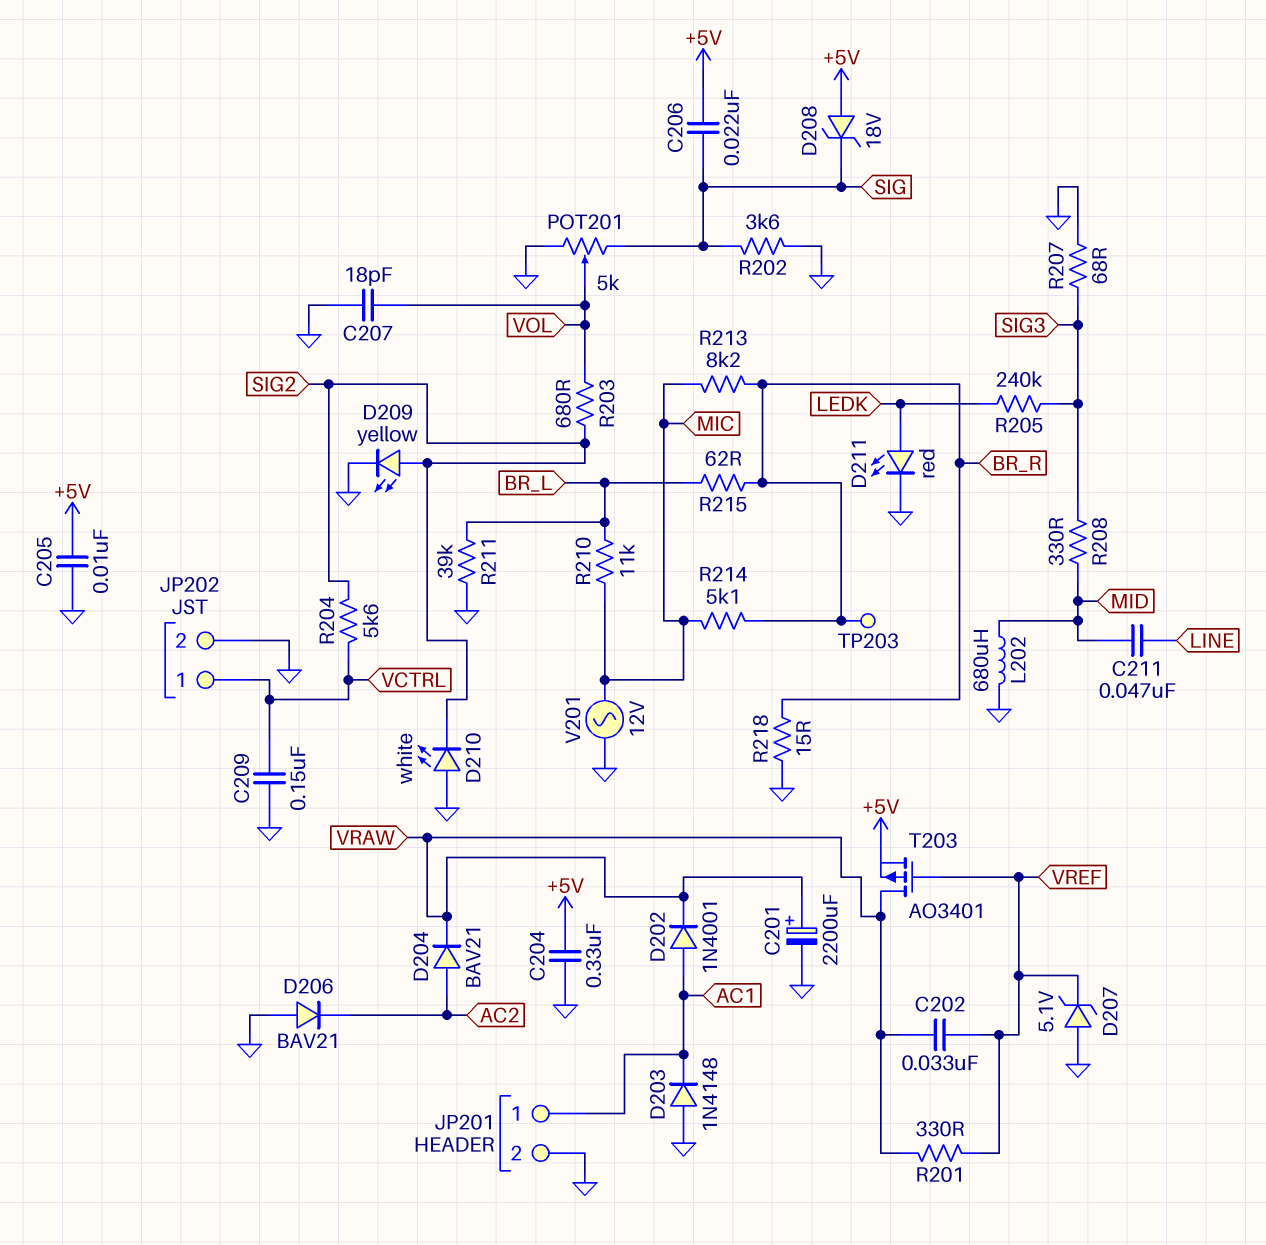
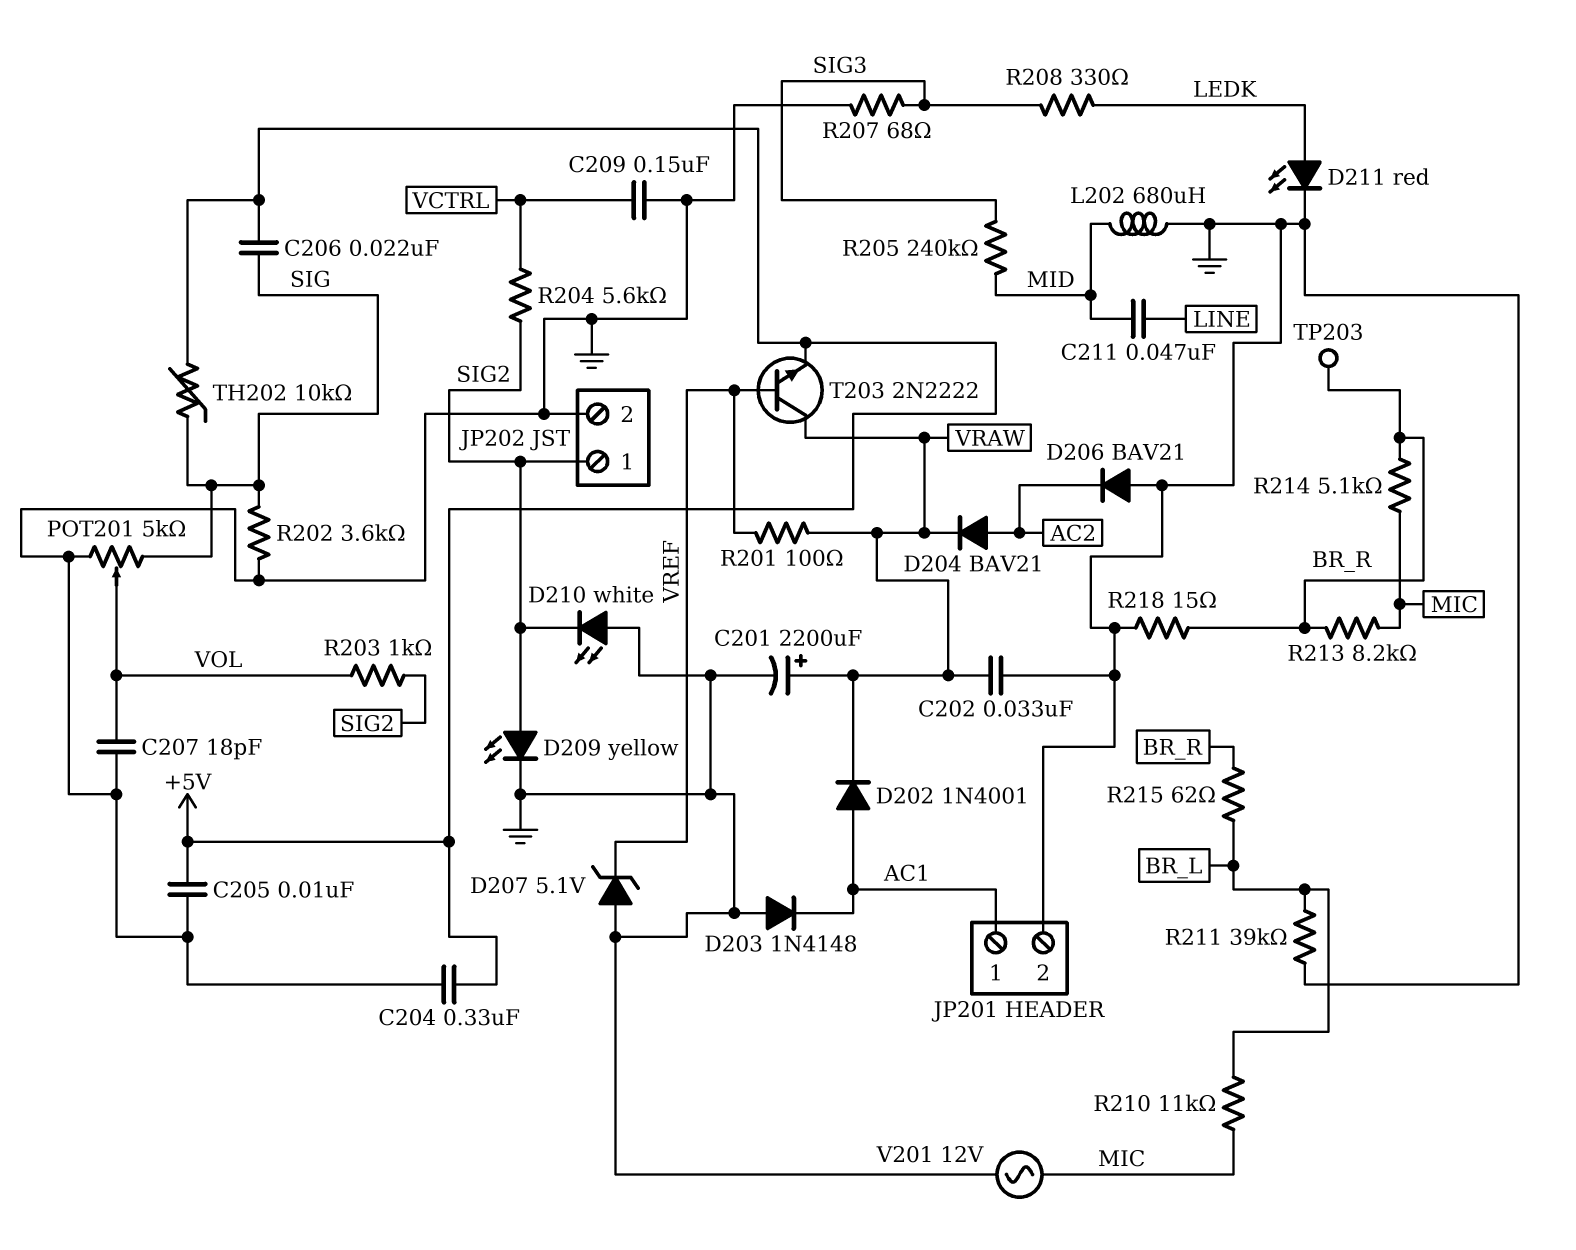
C202: 33nF (VRAW, VREF) -> 33nF (GND, VRAW)
D208: zener 18V (A +5V, K SIG) -> none
JP202 pin 1: VCTRL -> SIG2
R201: 330 (VRAW, VREF) -> 100 (VRAW, VREF)
R203: 680 (SIG2, VOL) -> 1k (SIG2, VOL)
R205: 240k (LEDK, SIG3) -> 240k (MID, SIG3)
R208: 330 (MID, SIG3) -> 330 (LEDK, SIG3)
T203: PMOS AO3401 (G VREF, D VRAW, S +5V) -> NPN 2N2222 (B VREF, C VRAW, E +5V)
TH202: none -> 10k (+5V, SIG)

